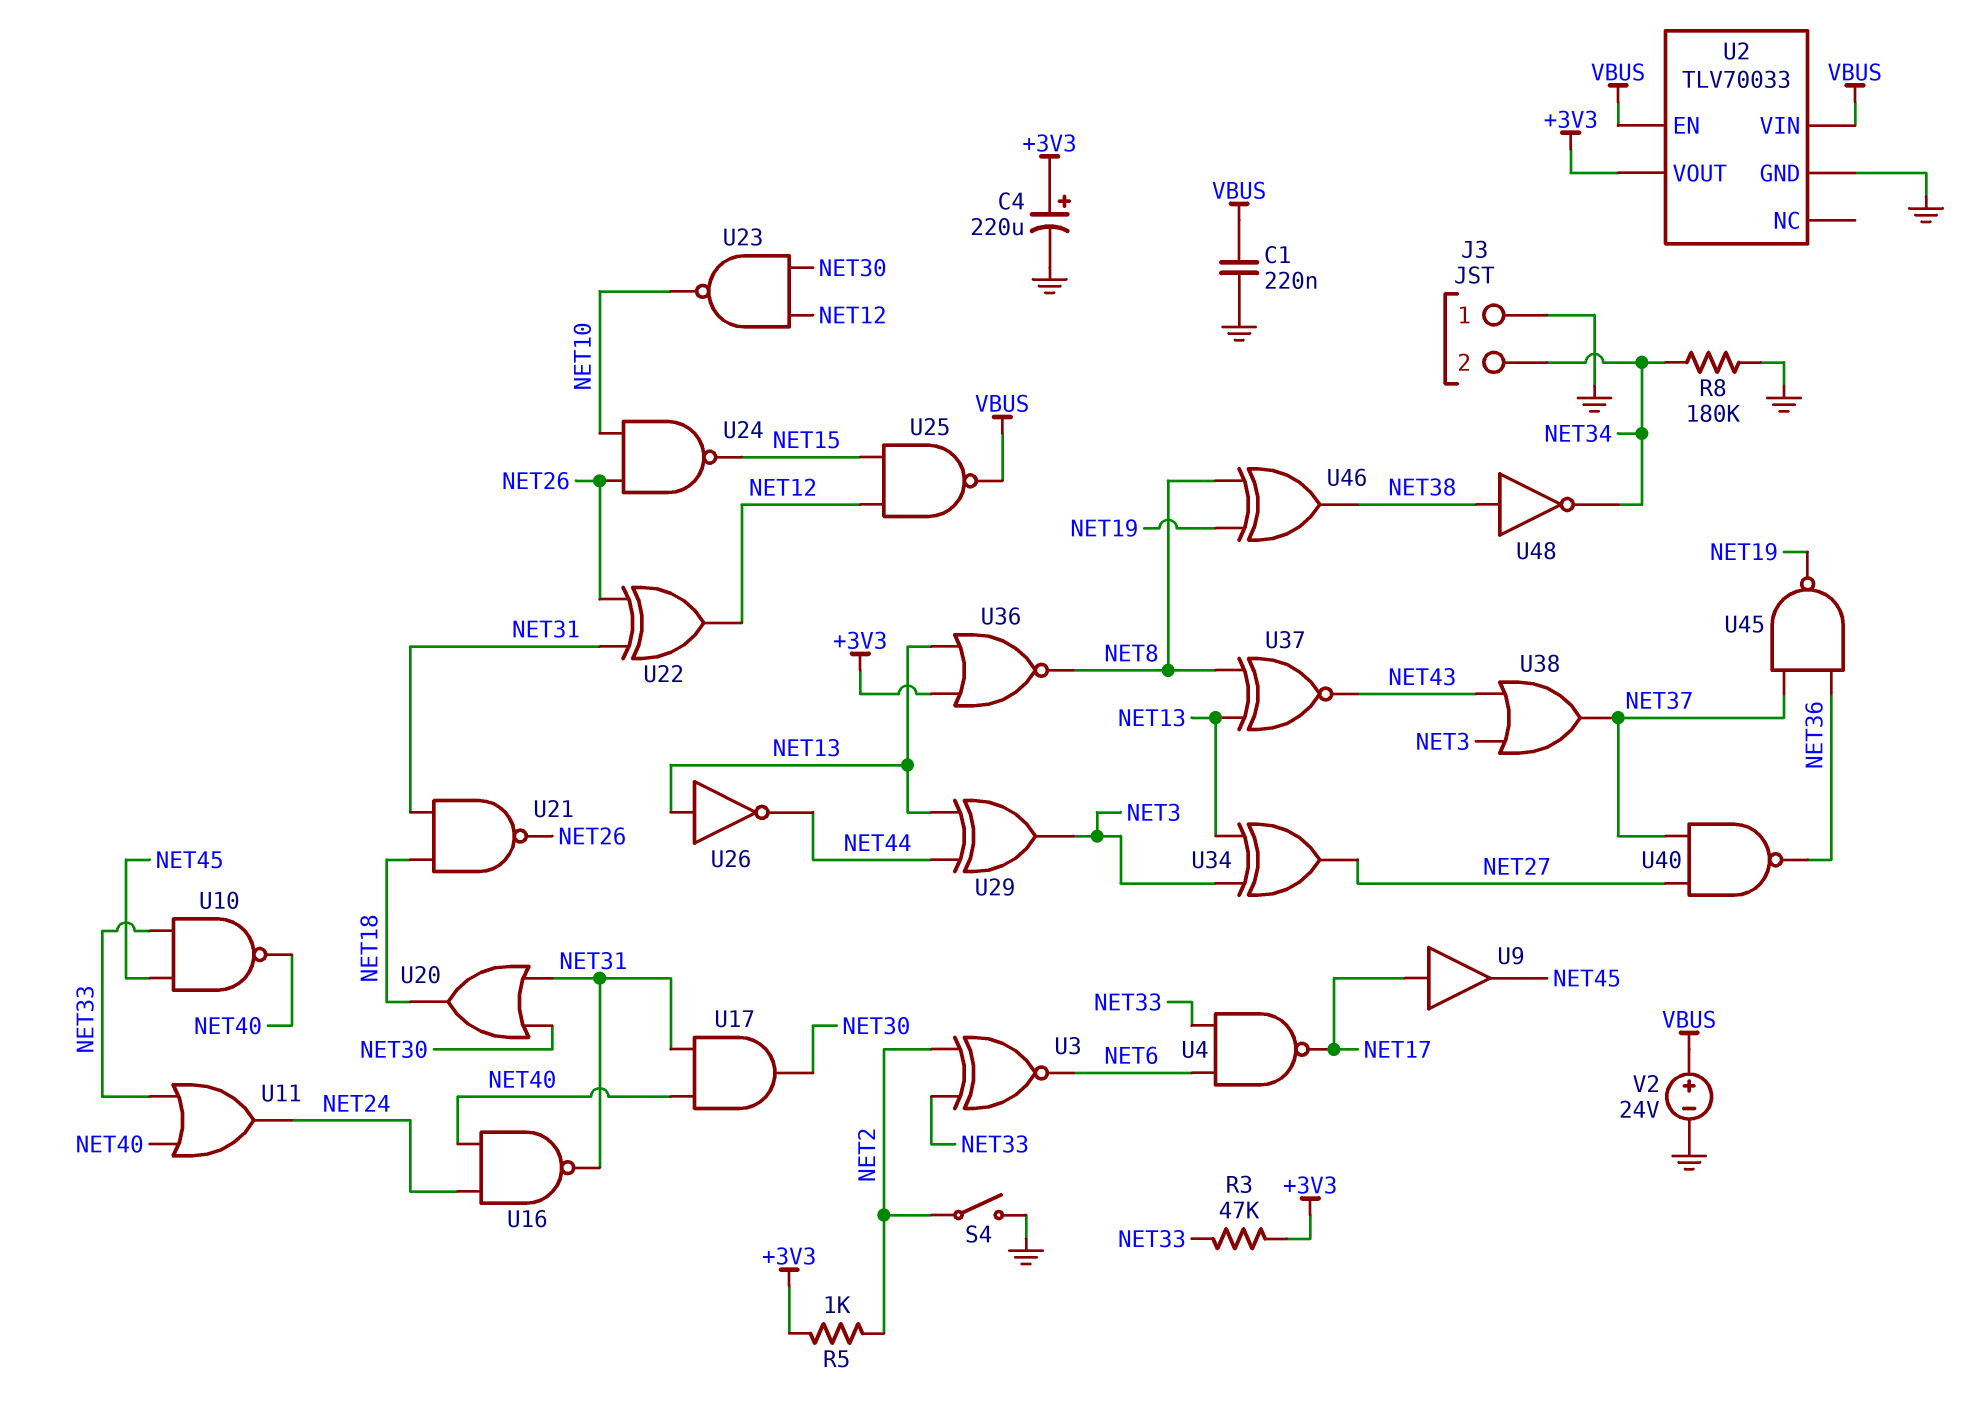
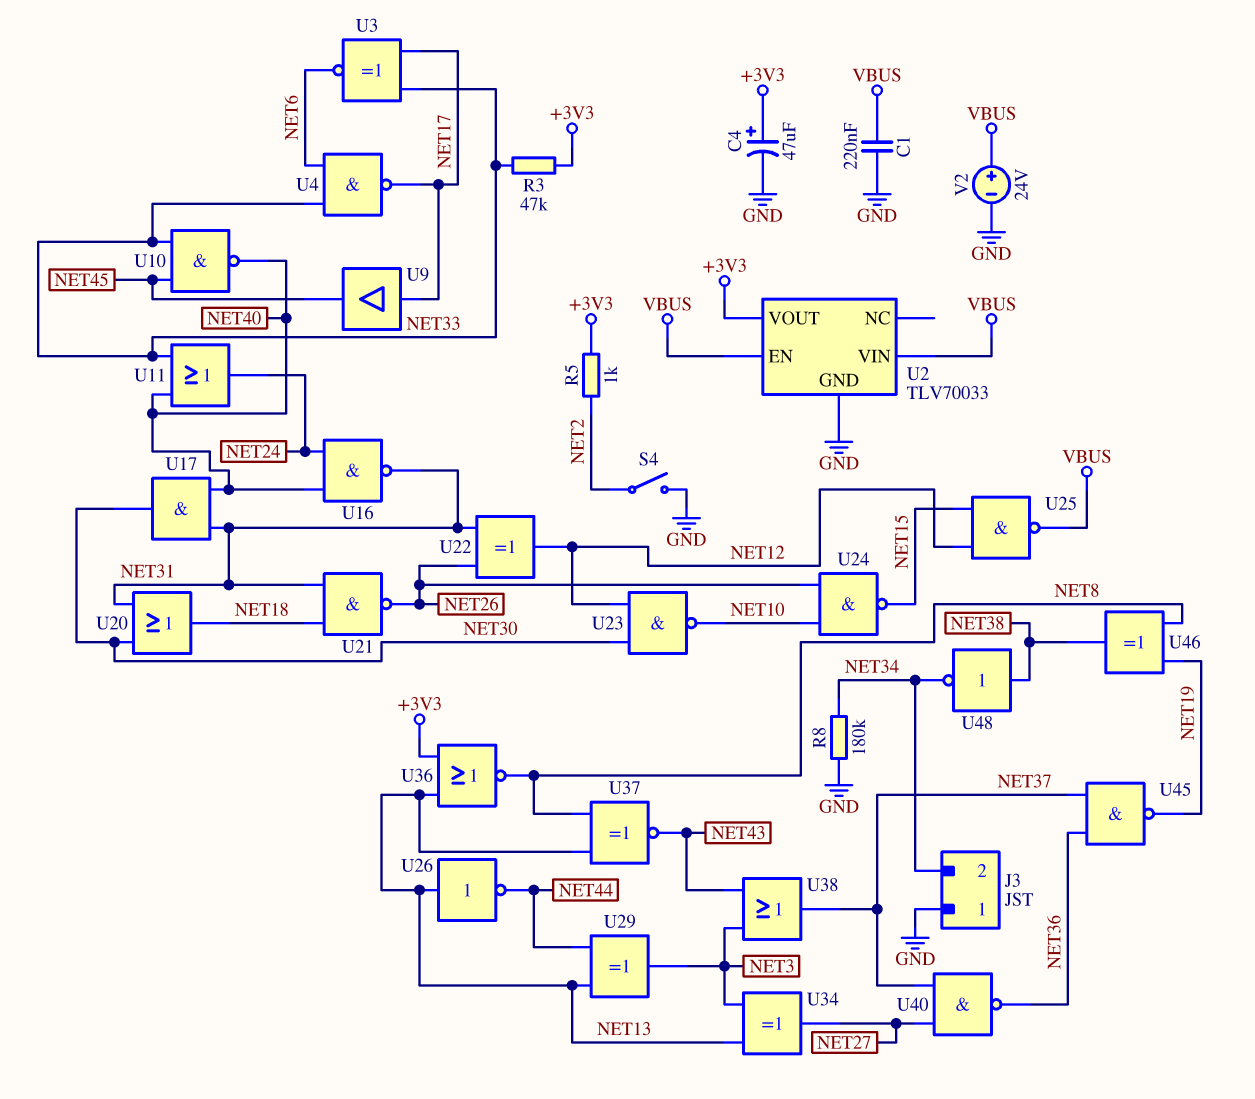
C4: 220uF (plus +3V3, minus GND) -> 47uF (plus +3V3, minus GND)
U3: XNOR (in NET2, in NET33, out NET6) -> XNOR (in NET17, in NET33, out NET6)

